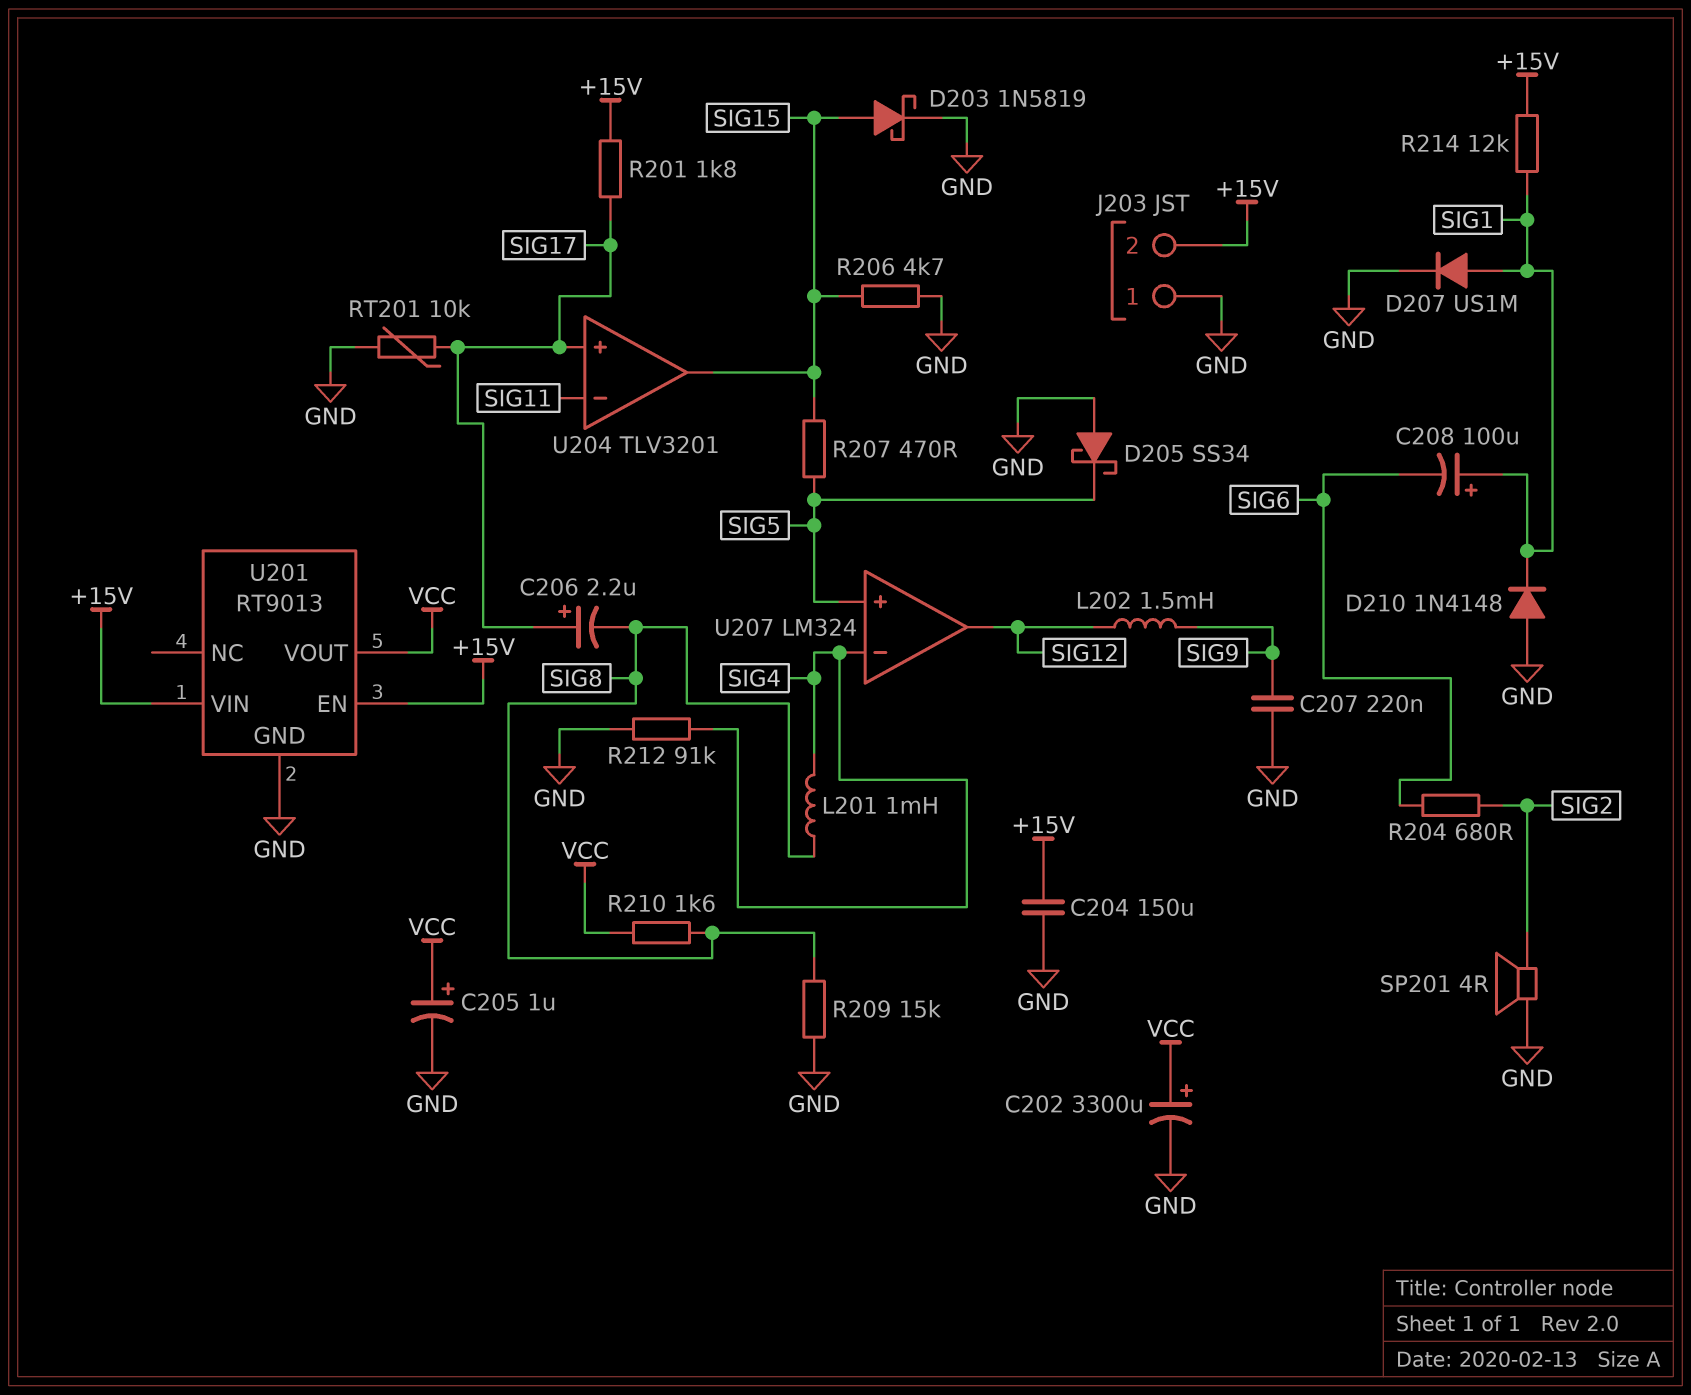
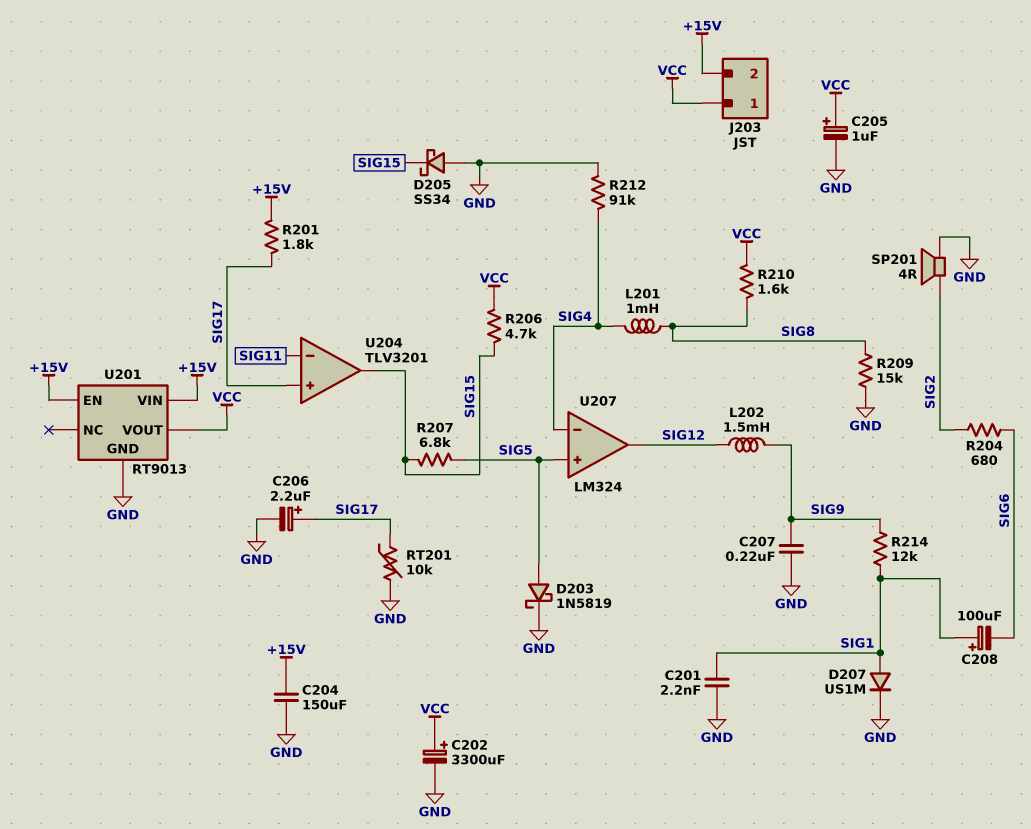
C201: none -> 2.2nF (GND, SIG1)
C206: 2.2uF (plus SIG17, minus SIG8) -> 2.2uF (plus SIG17, minus GND)
D203: schottky 1N5819 (A SIG15, K GND) -> schottky 1N5819 (A SIG5, K GND)
D205: schottky SS34 (A GND, K SIG5) -> schottky SS34 (A GND, K SIG15)
D210: diode 1N4148 (A GND, K SIG1) -> none
J203 pin 1: GND -> VCC
R206: 4.7k (GND, SIG15) -> 4.7k (SIG15, VCC)
R207: 470 (SIG5, SIG15) -> 6.8k (SIG5, SIG15)
R214: 12k (+15V, SIG1) -> 12k (SIG1, SIG9)

